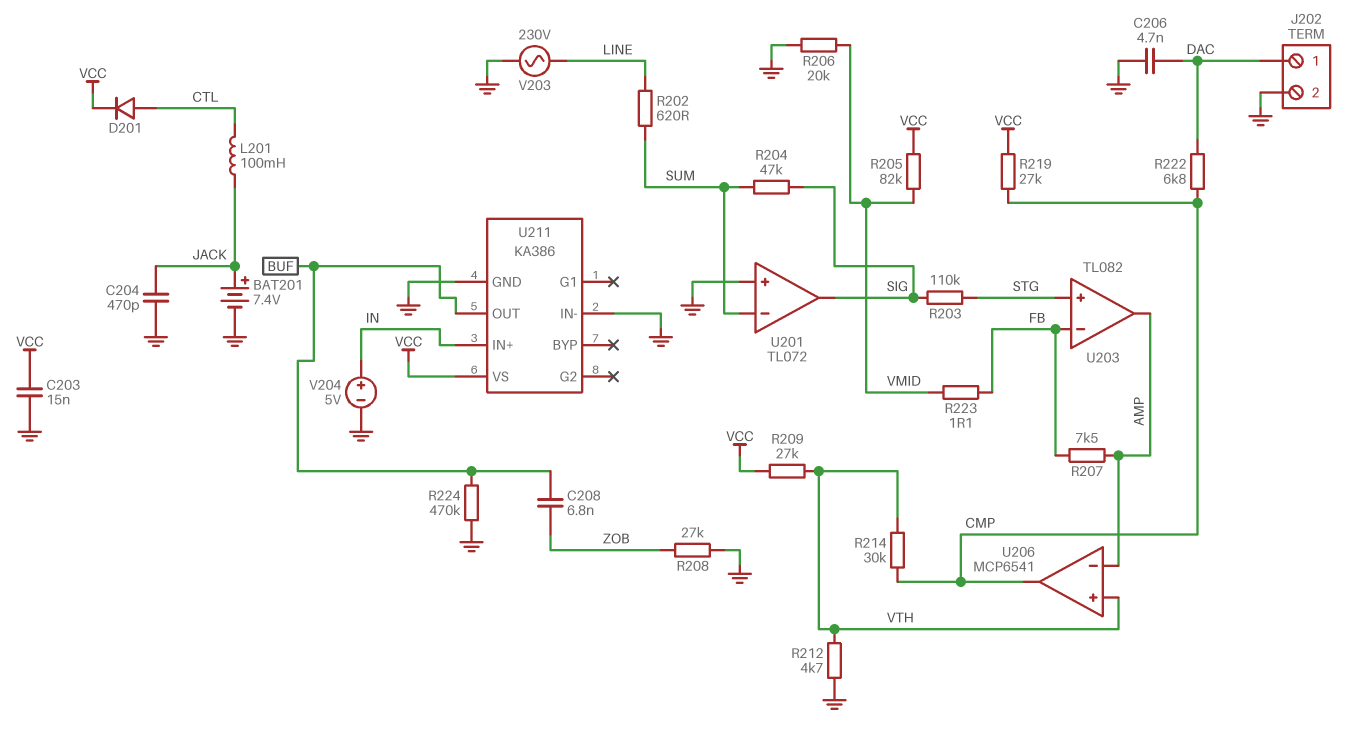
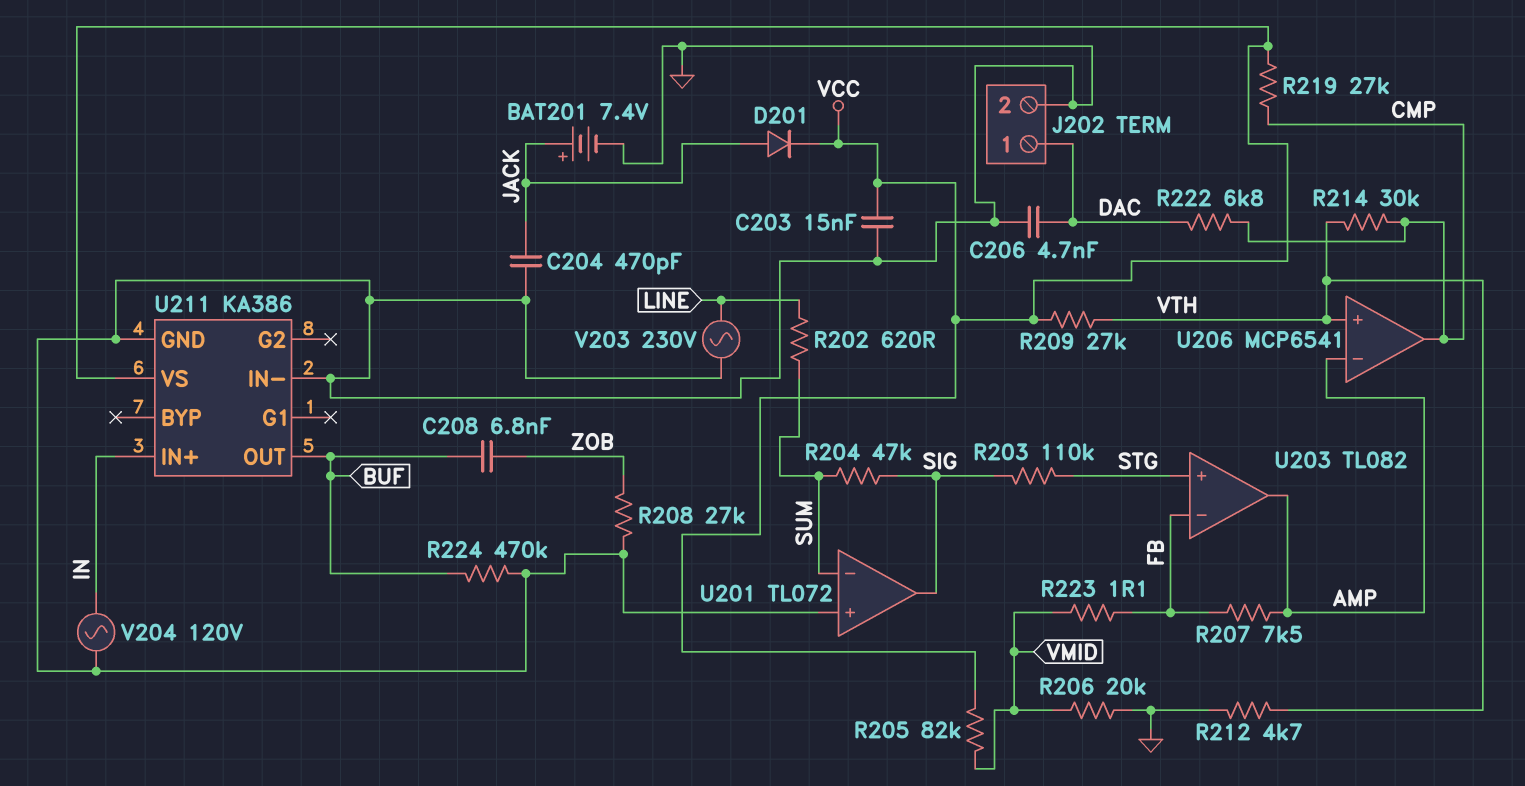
D201: diode (A CTL, K VCC) -> diode (A JACK, K VCC)
L201: 100mH (CTL, JACK) -> none
V204: 5V (plus IN, minus GND) -> AC 120V (GND, IN)

